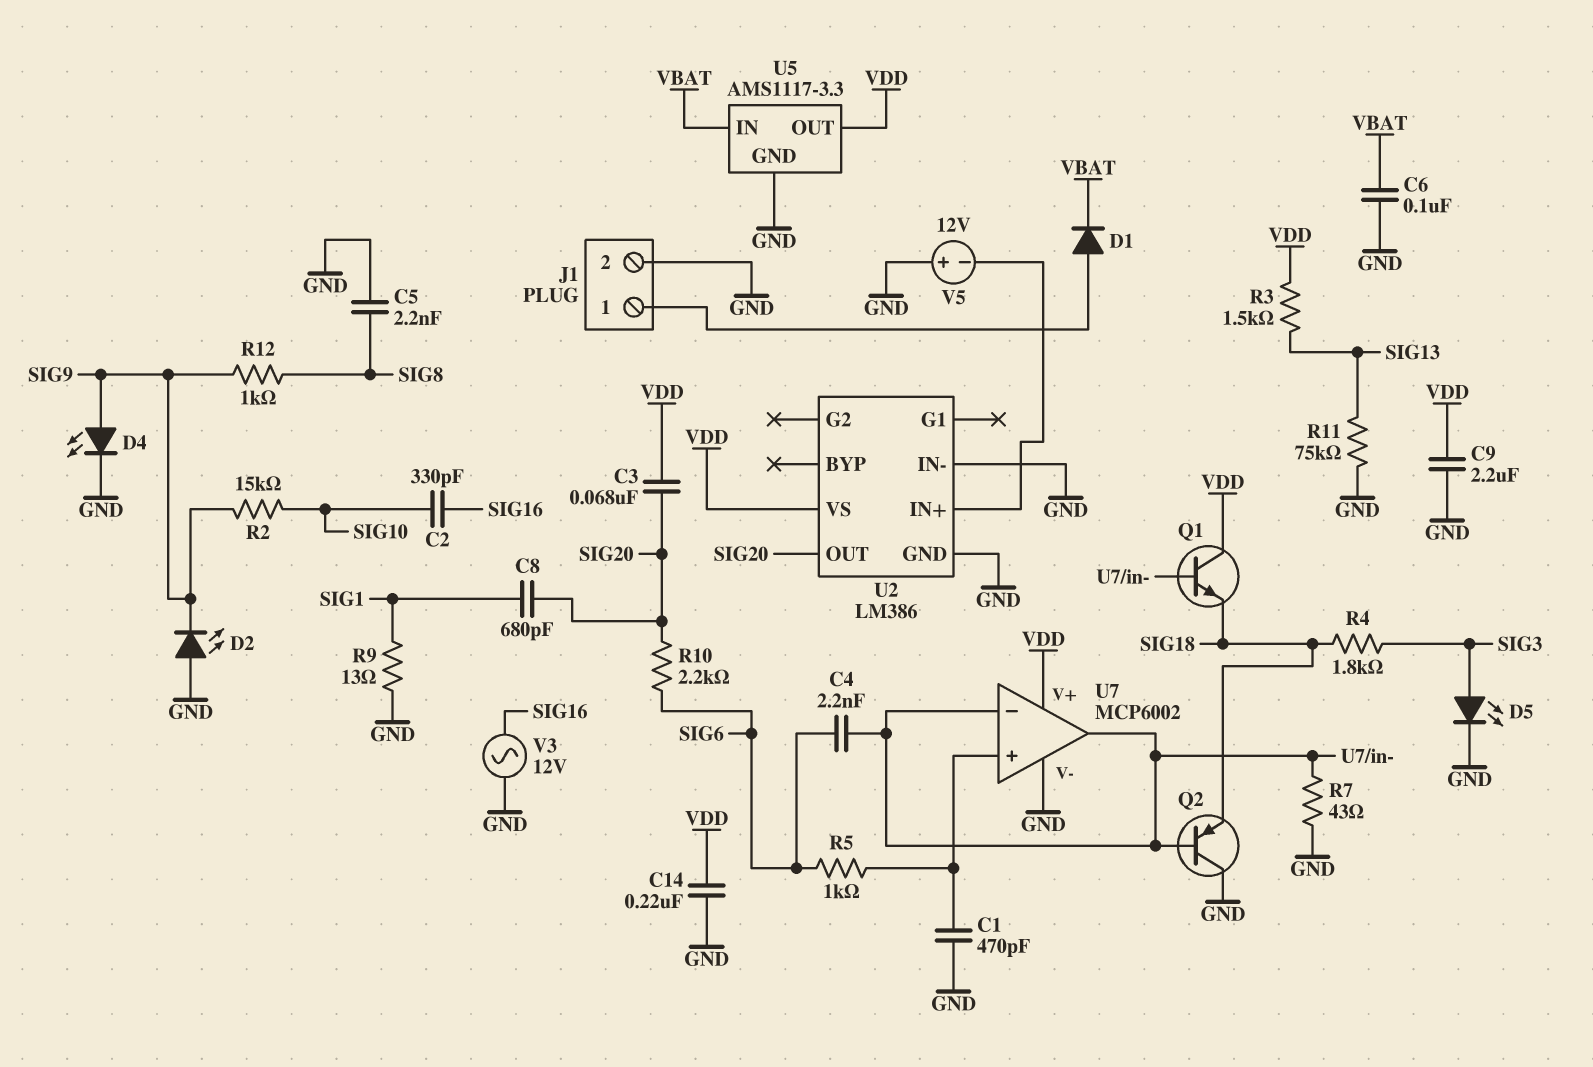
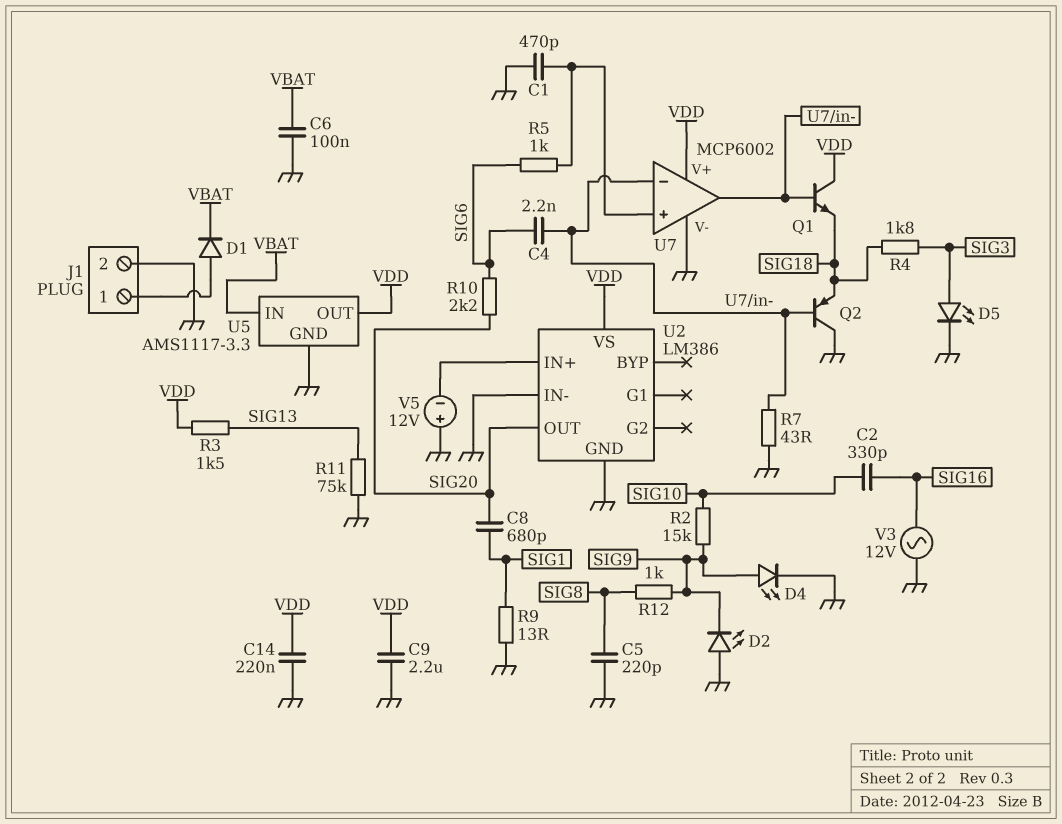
C3: 68nF (SIG20, VDD) -> none
C5: 2.2nF (GND, SIG8) -> 220pF (GND, SIG8)

